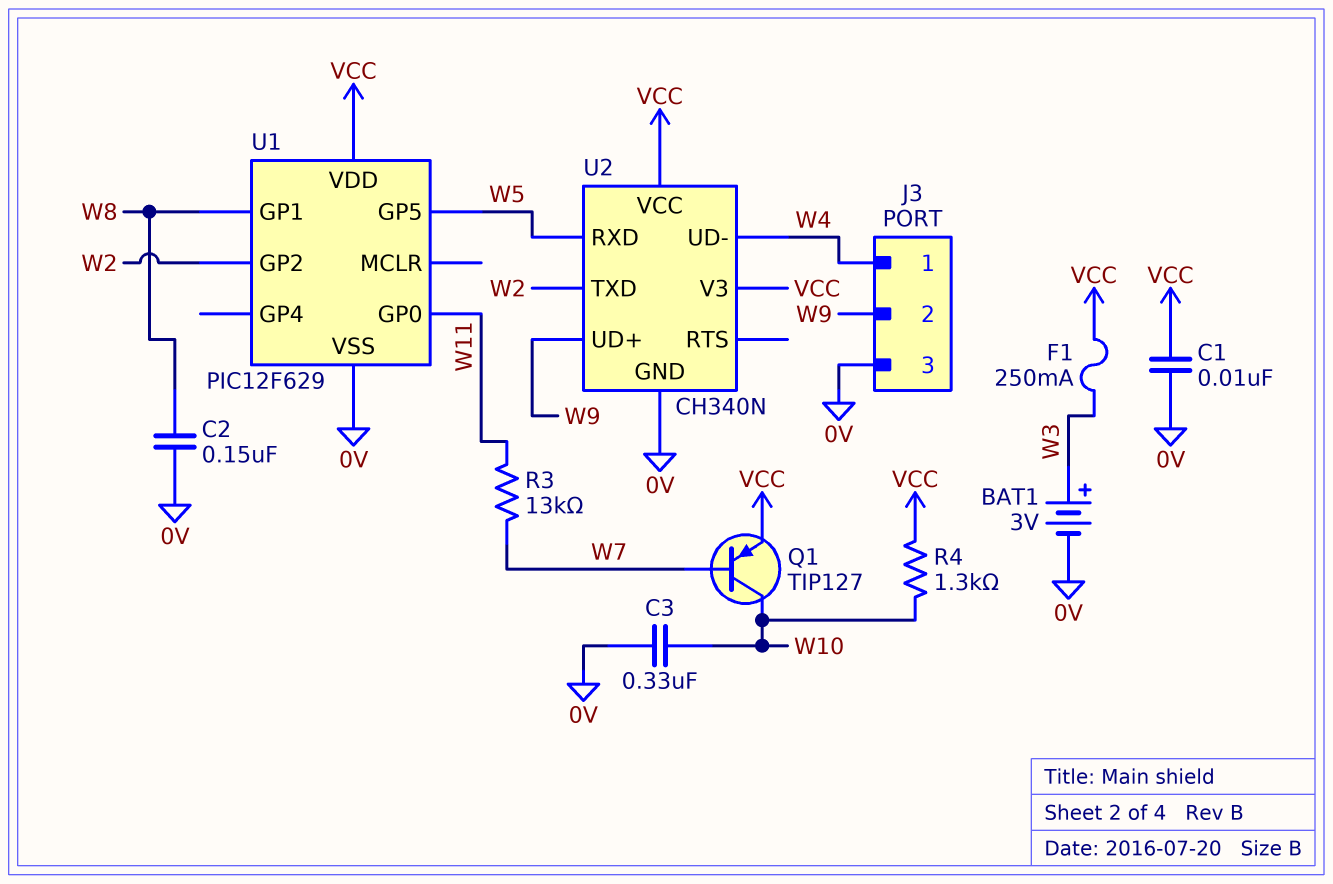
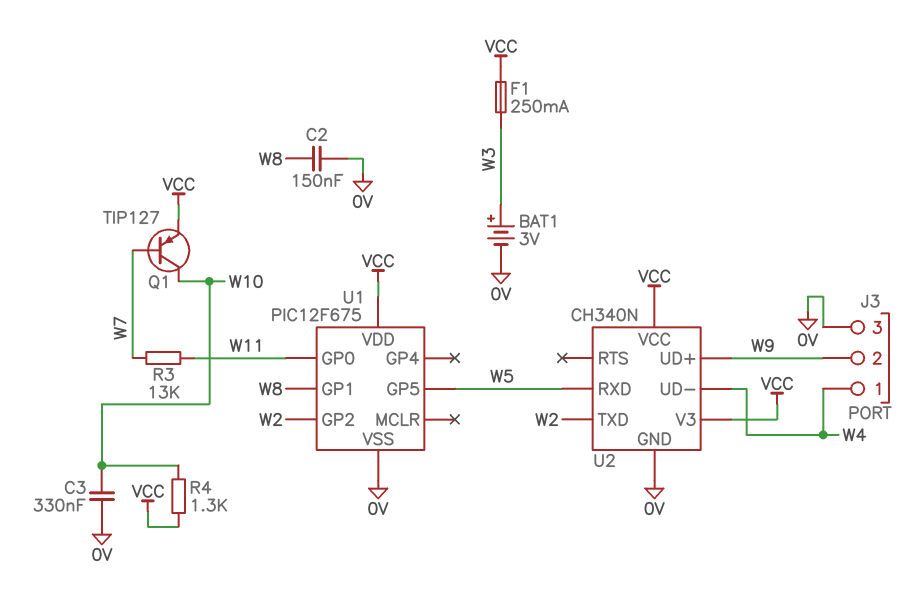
C1: 10nF (0V, VCC) -> none
U1: PIC12F629 -> PIC12F675

